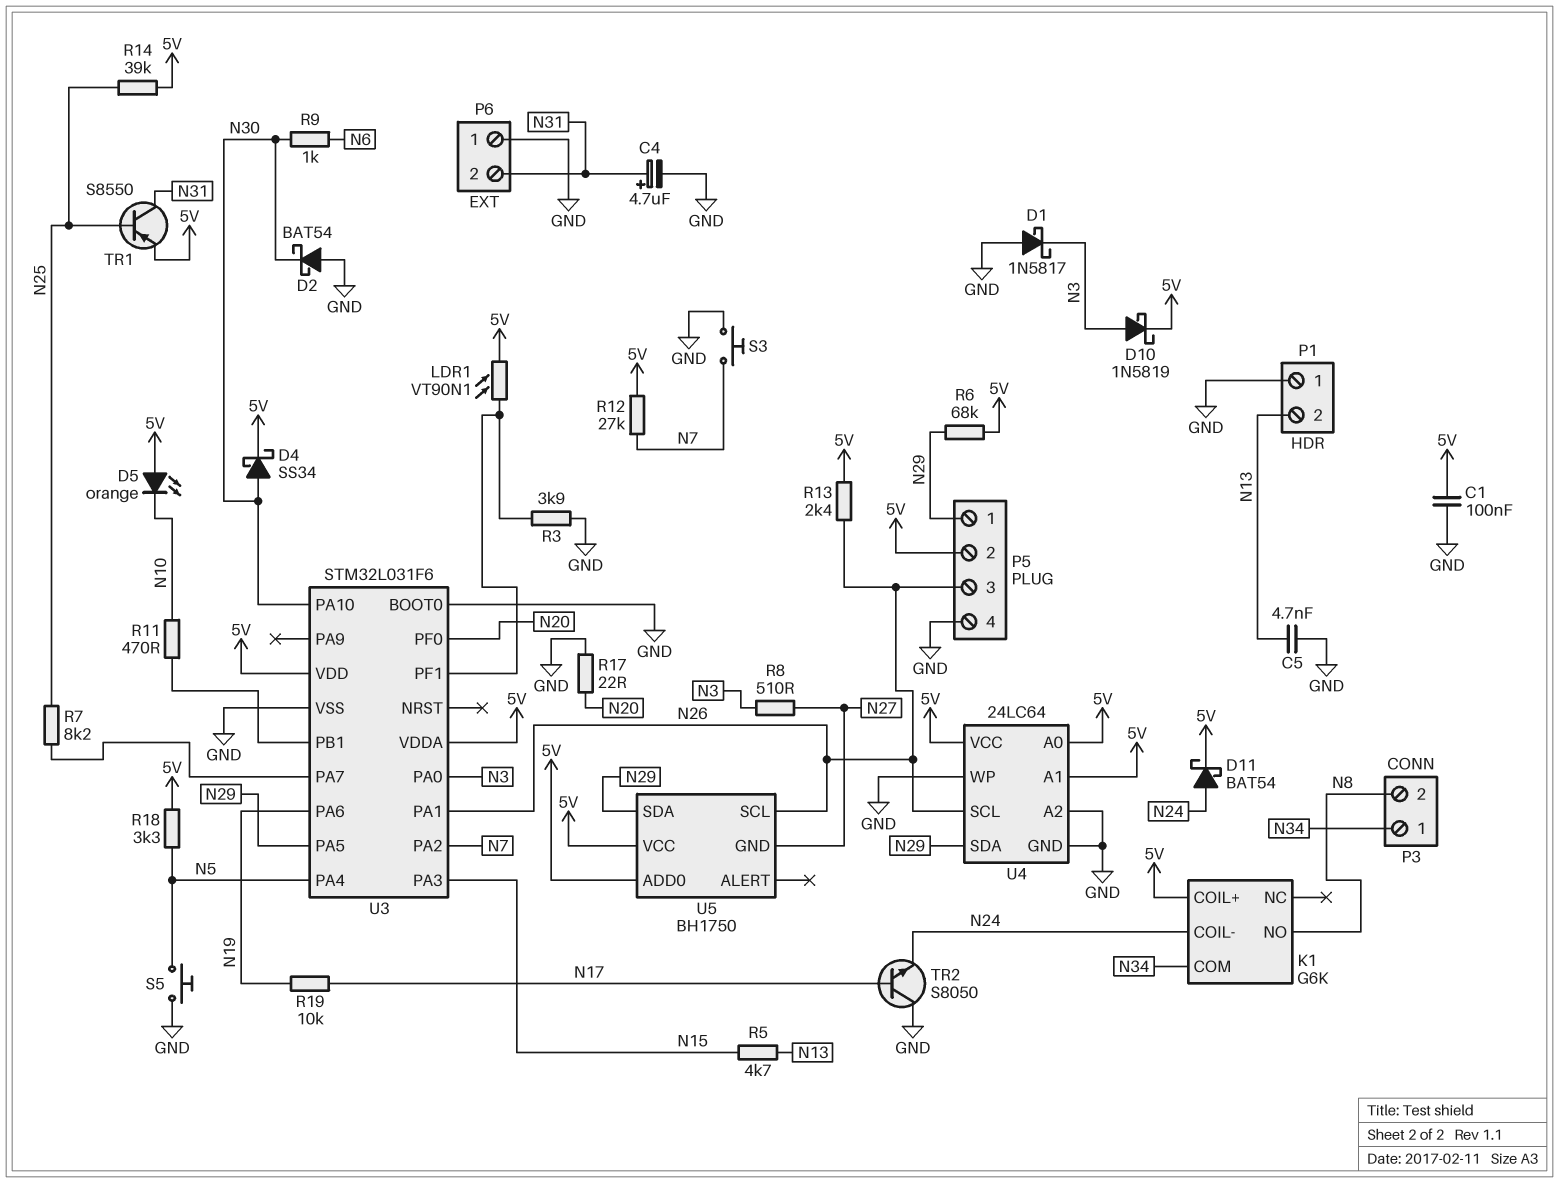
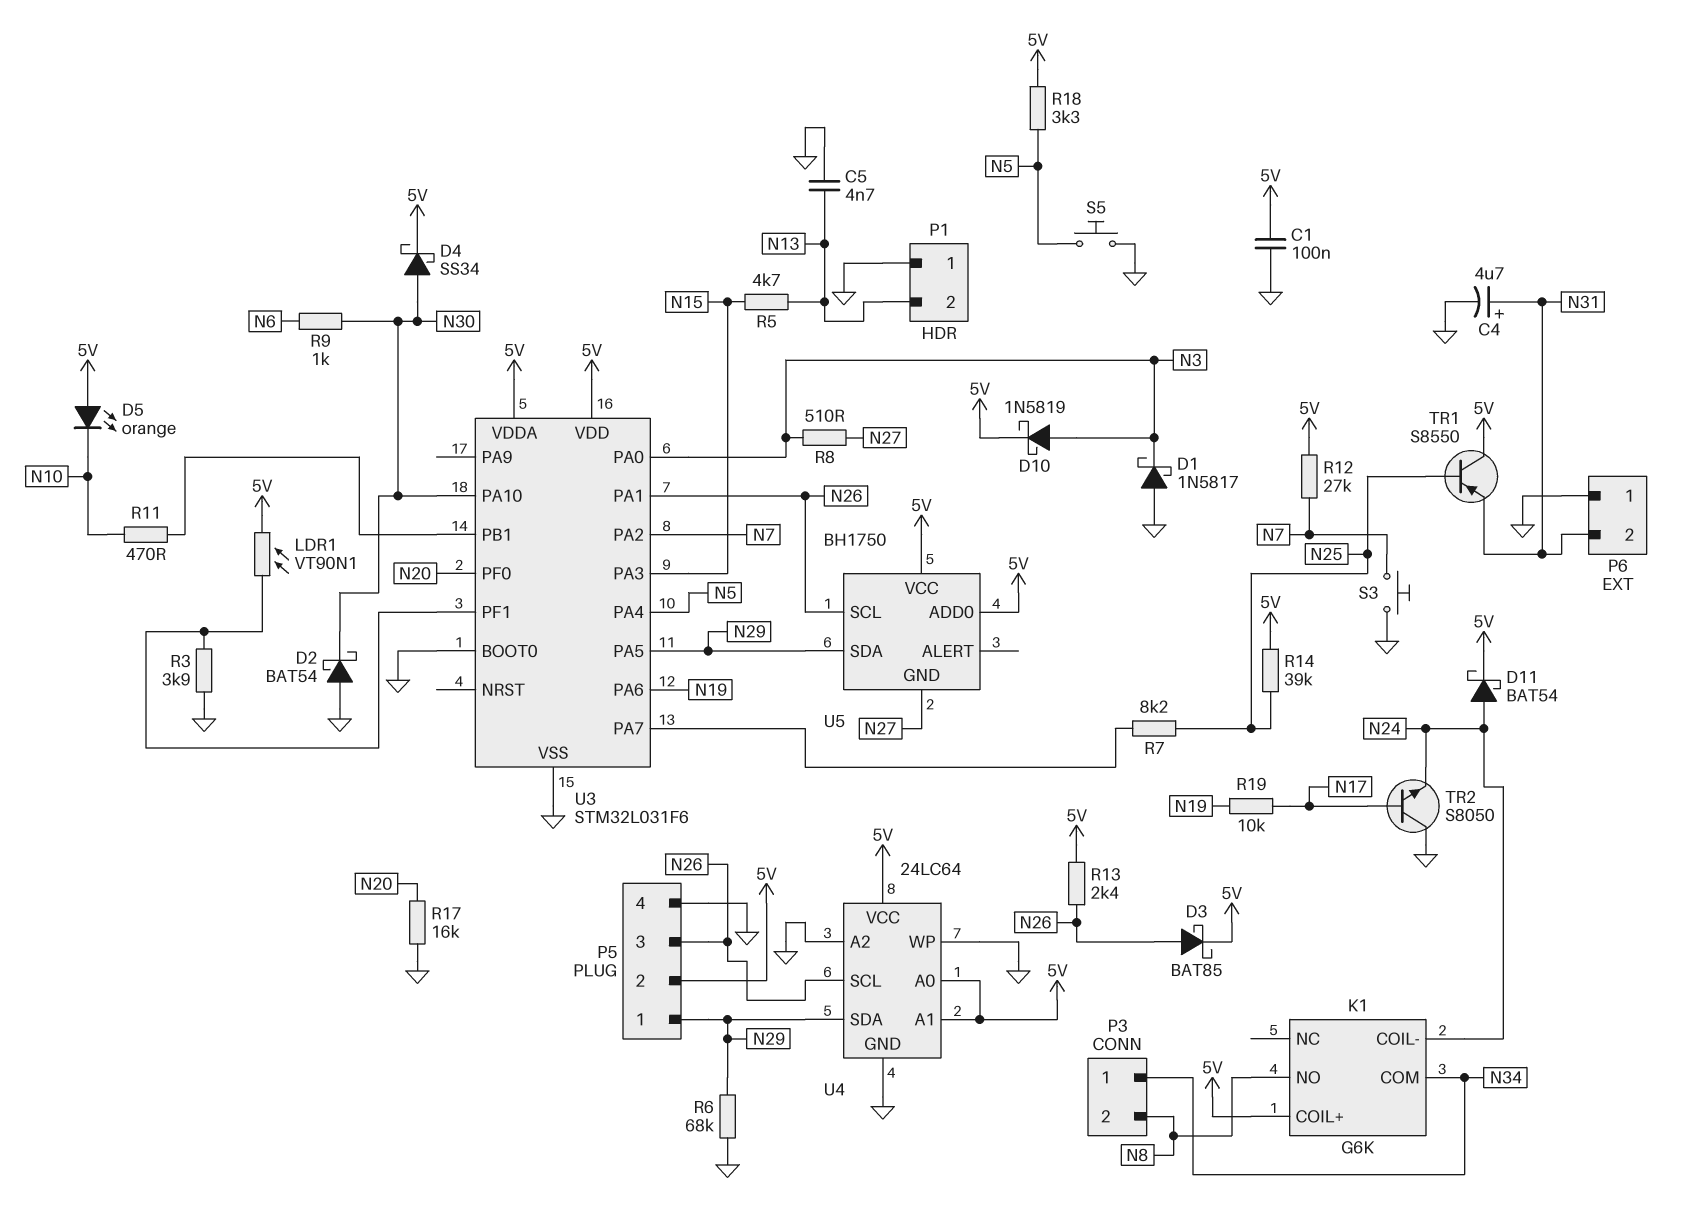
D3: none -> schottky BAT85 (A N26, K 5V)
R6: 68k (5V, N29) -> 68k (GND, N29)
R17: 22 (GND, N20) -> 16k (GND, N20)
TR1: PNP S8550 (B N25, C N31, E 5V) -> PNP S8550 (B N25, C 5V, E N31)

